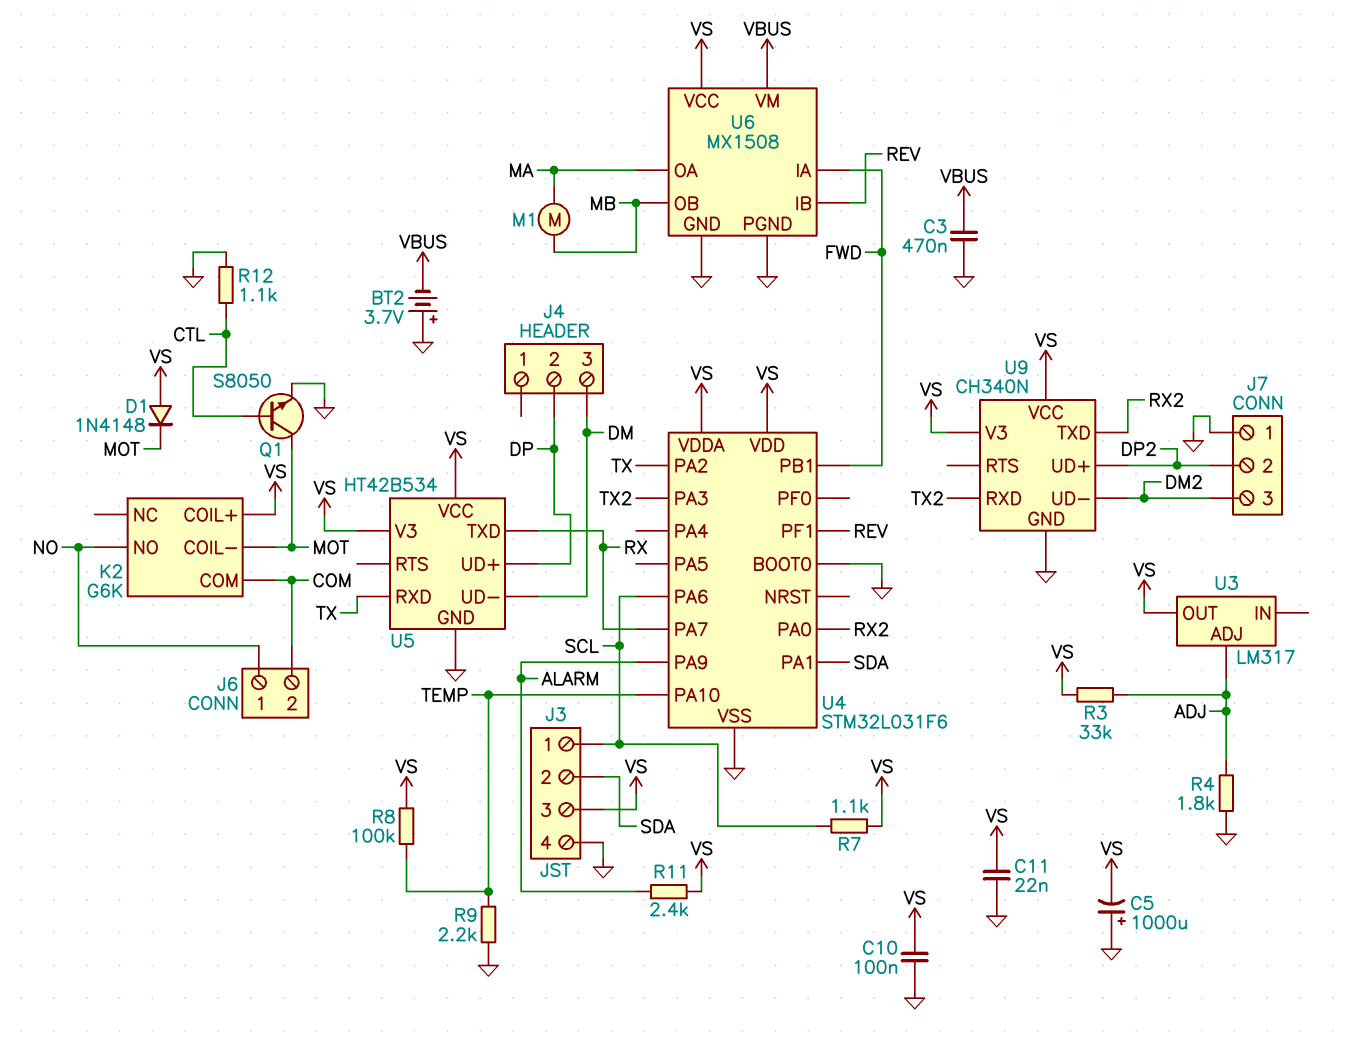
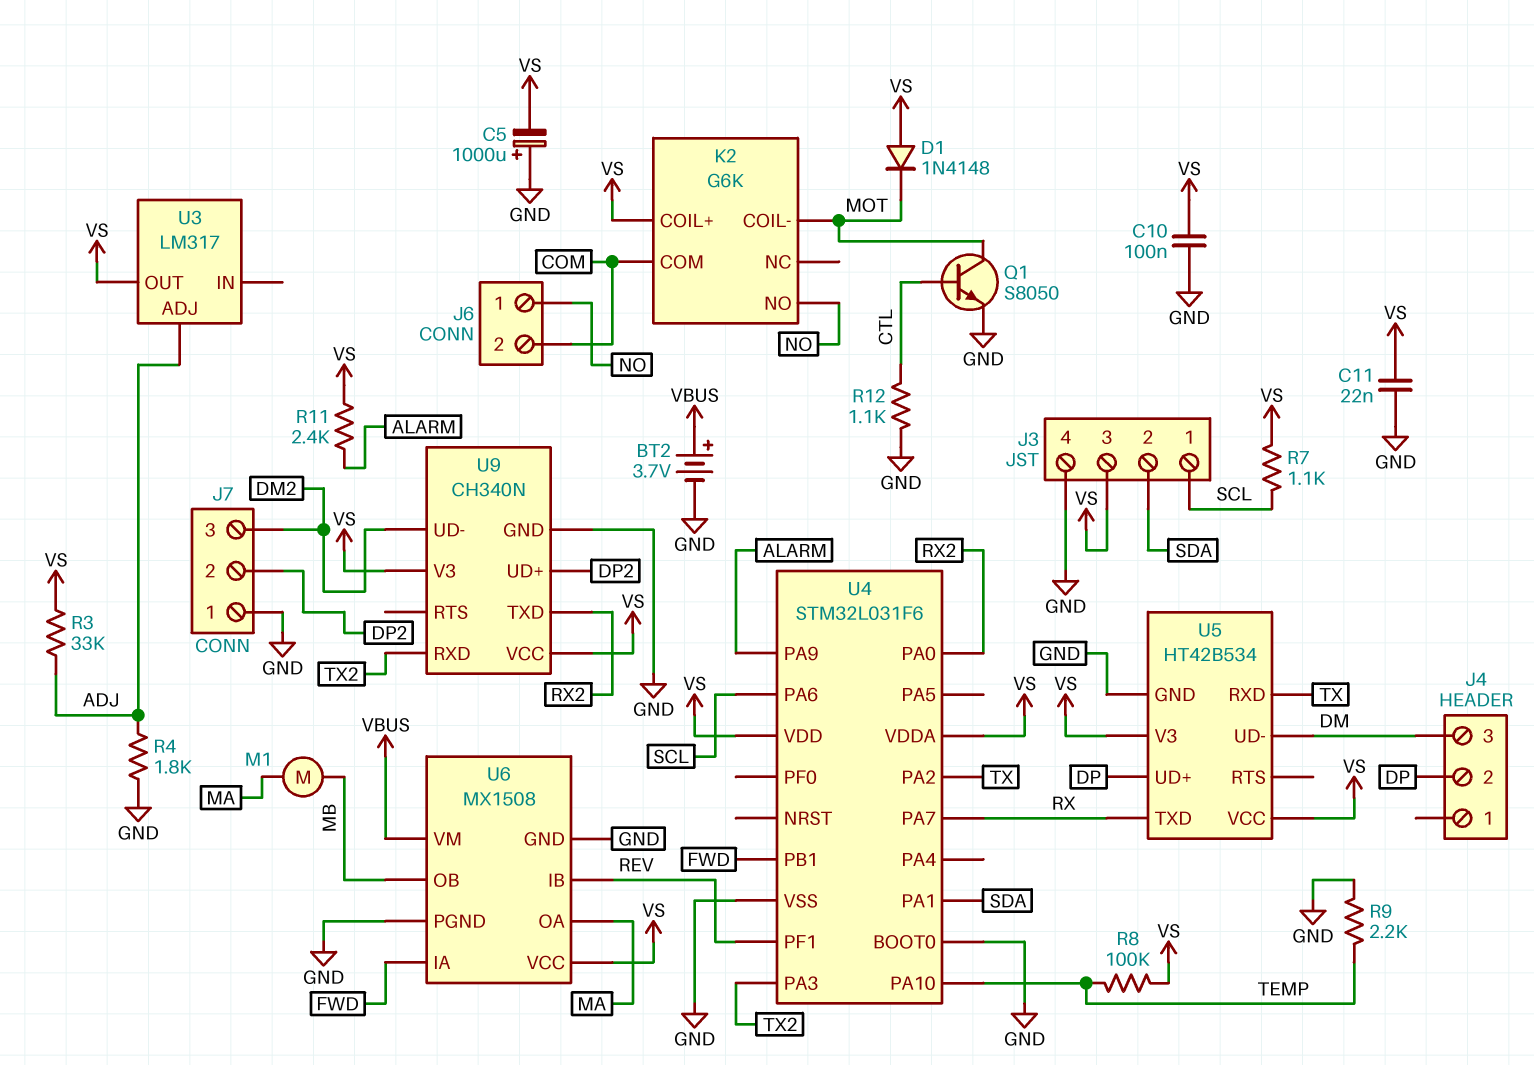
BT2: 3.7V (plus GND, minus VBUS) -> 3.7V (plus VBUS, minus GND)
C3: 470nF (GND, VBUS) -> none

